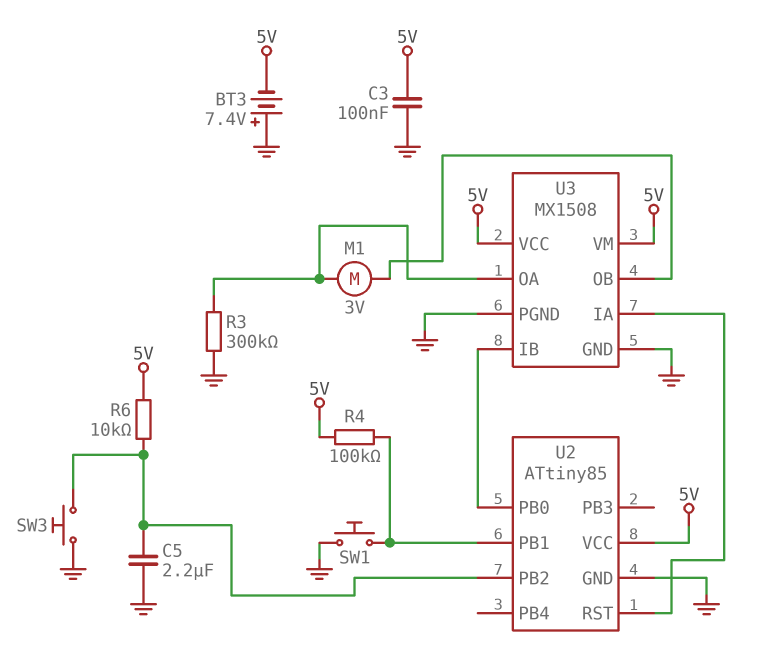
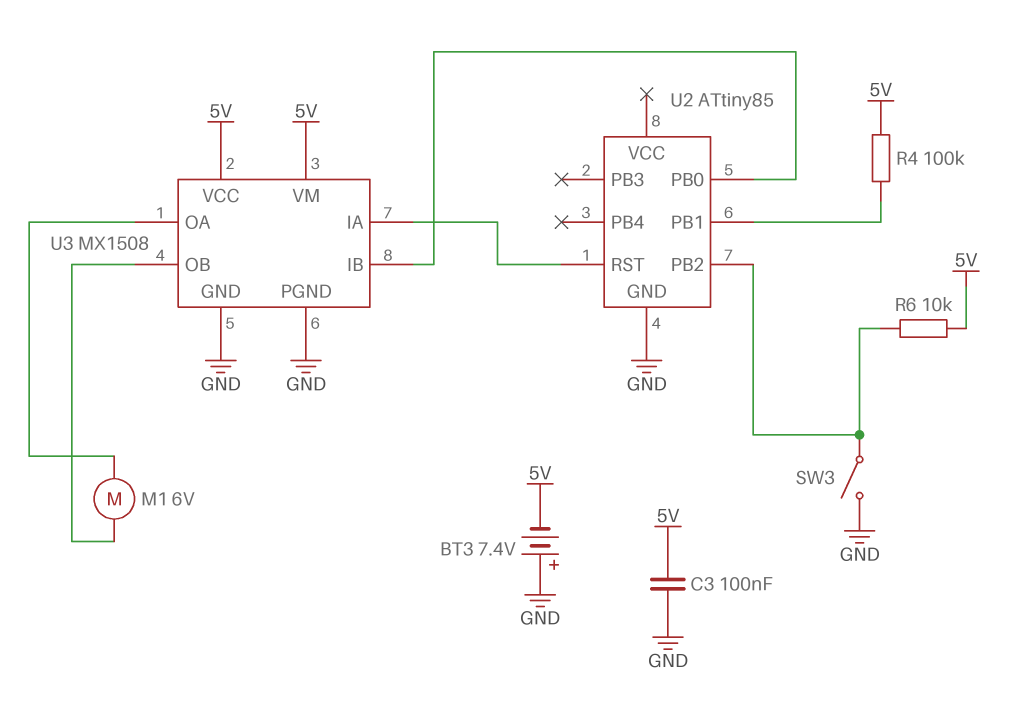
C5: 2.2uF (GND, U2/PB2) -> none
M1: motor 3V (U3/OA, U3/OB) -> motor 6V (U3/OA, U3/OB)
R3: 300k (GND, U3/OA) -> none
SW1: button (GND, U2/PB1) -> none
SW3: button (GND, U2/PB2) -> switch (GND, U2/PB2)
U2 pin VCC: 5V -> none

